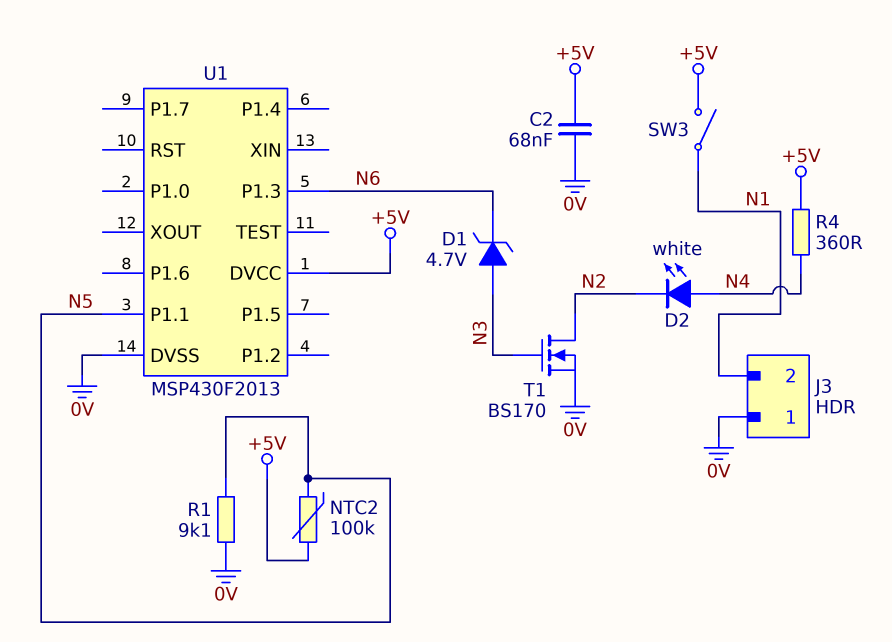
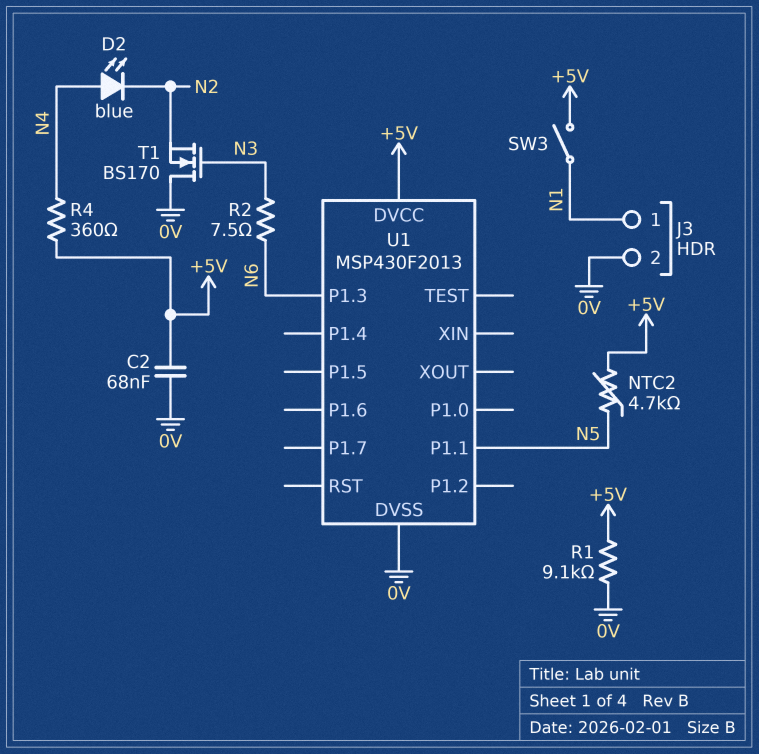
D1: zener 4.7V (A N3, K N6) -> none
D2: LED white (A N4, K N2) -> LED blue (A N4, K N2)
J3 pin 1: 0V -> N1
J3 pin 2: N1 -> 0V
NTC2: 100k (+5V, N5) -> 4.7k (+5V, N5)
R1: 9.1k (0V, N5) -> 9.1k (+5V, 0V)
R2: none -> 7.5 (N3, N6)
T1: NMOS BS170 (G N3, D N2, S 0V) -> NMOS BS170 (G N3, D 0V, S N2)

